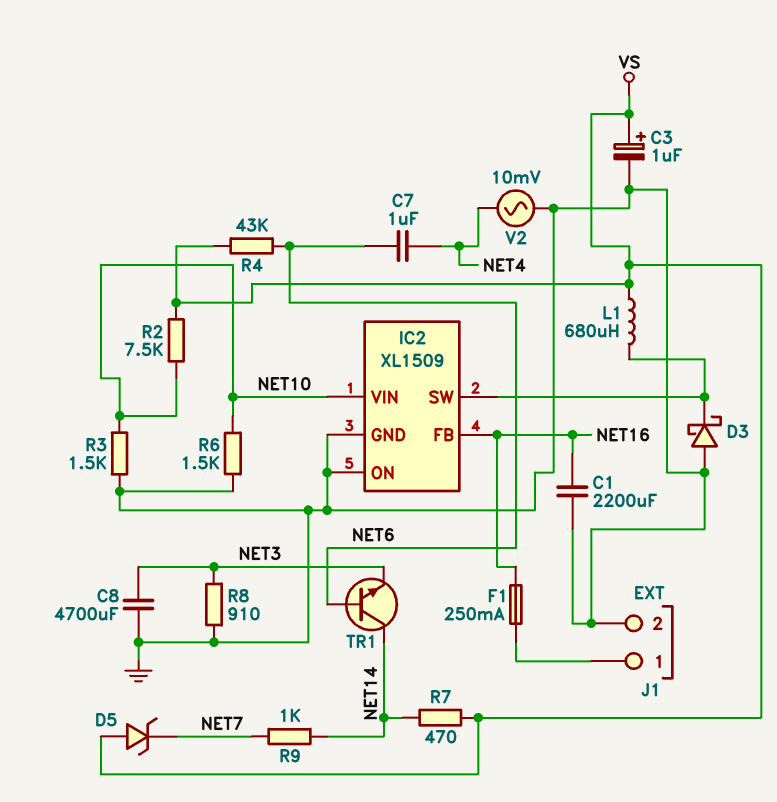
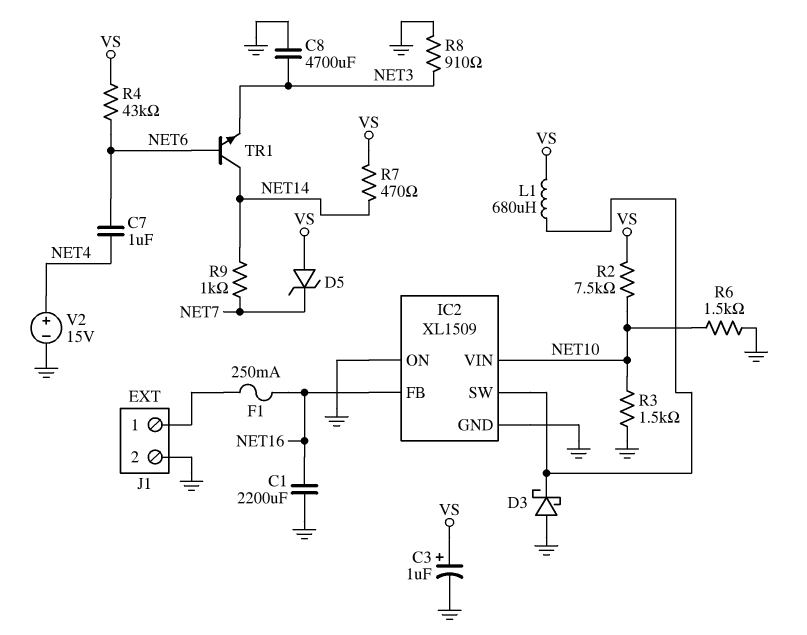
V2: AC 10mV (GND, NET4) -> 15V (plus NET4, minus GND)

